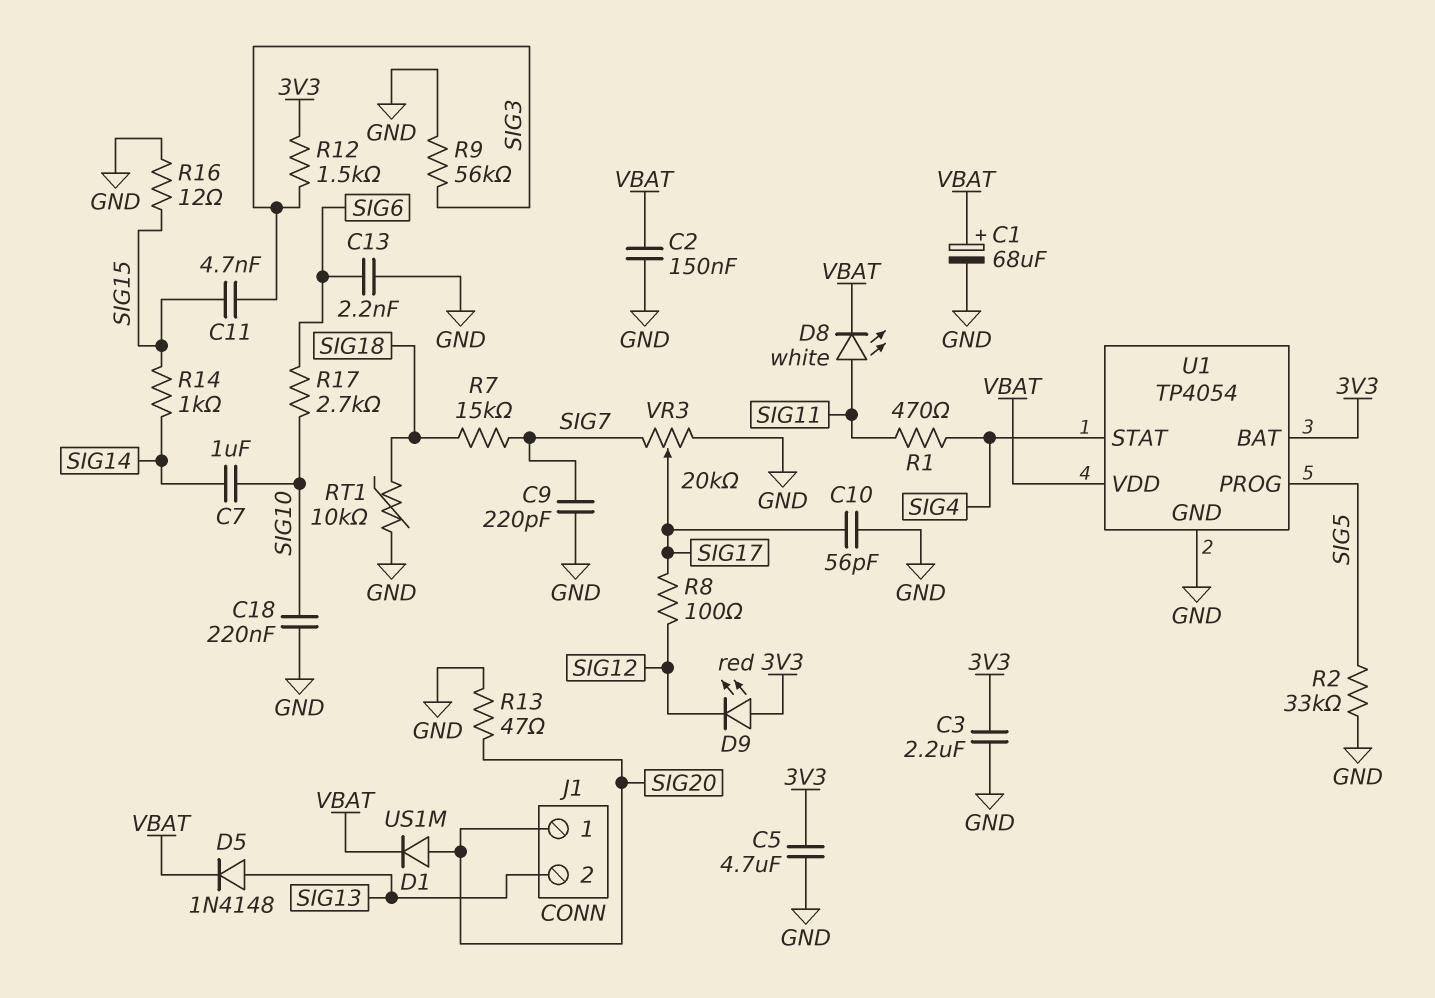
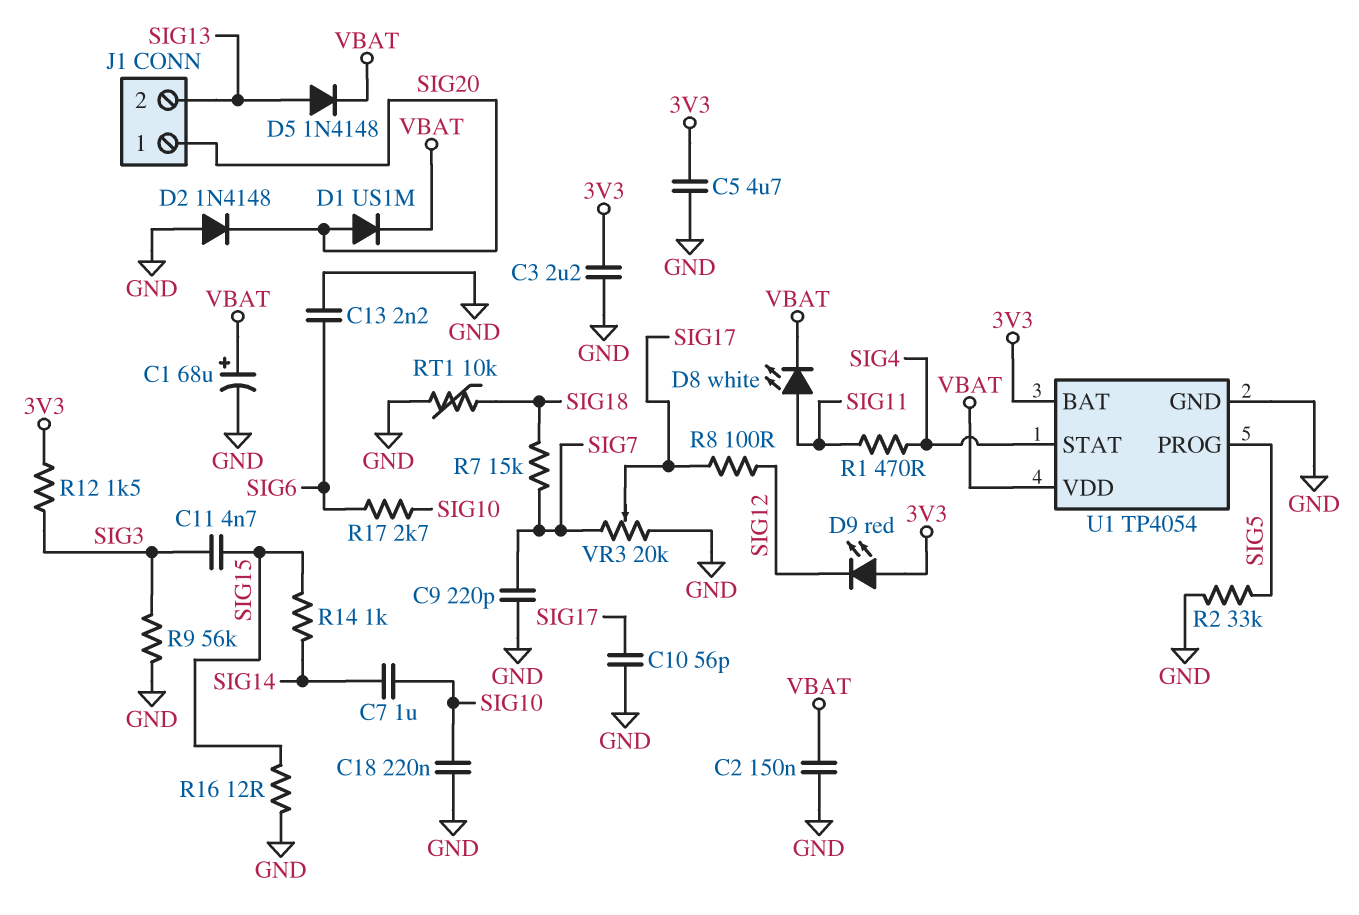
D2: none -> diode 1N4148 (A GND, K SIG20)
R13: 47 (GND, SIG20) -> none

